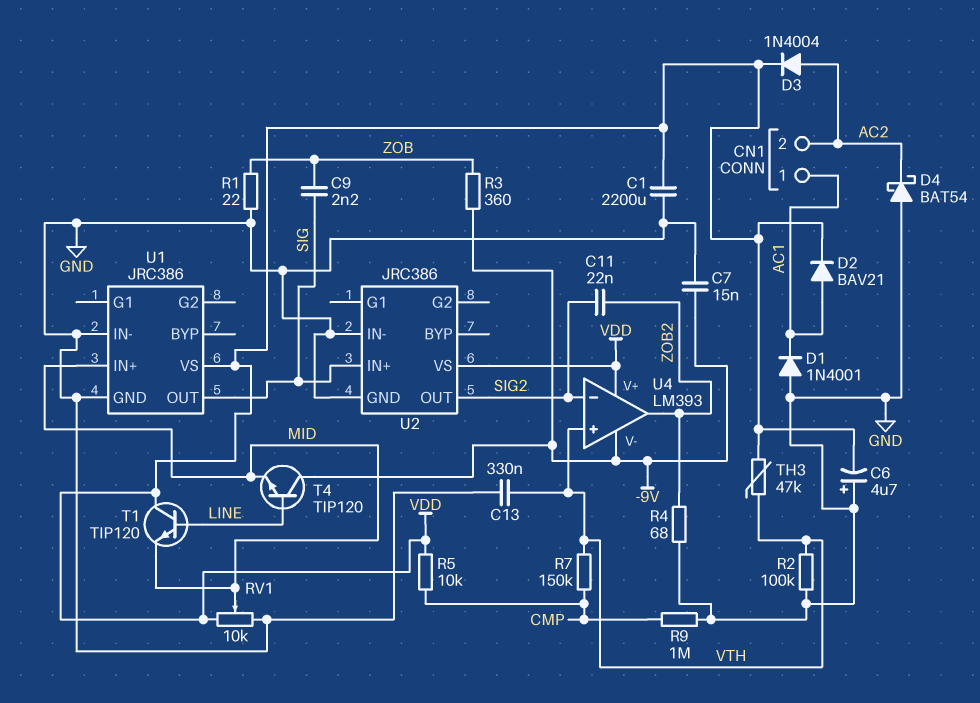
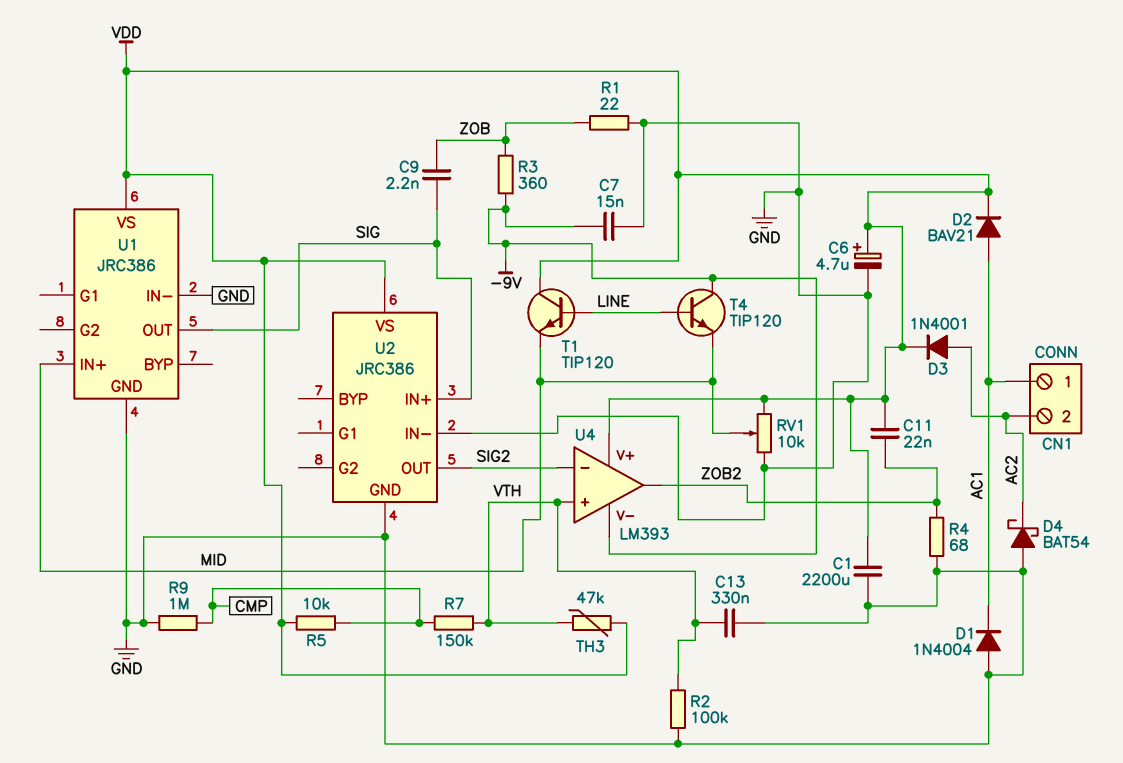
C6: 4.7uF (plus GND, minus VDD) -> 4.7uF (plus VDD, minus GND)
C11: 22nF (SIG2, ZOB2) -> 22nF (VDD, ZOB2)
D1: diode 1N4001 (A GND, K AC1) -> diode 1N4004 (A GND, K AC1)
D3: diode 1N4004 (A AC2, K VDD) -> diode 1N4001 (A AC2, K VDD)

